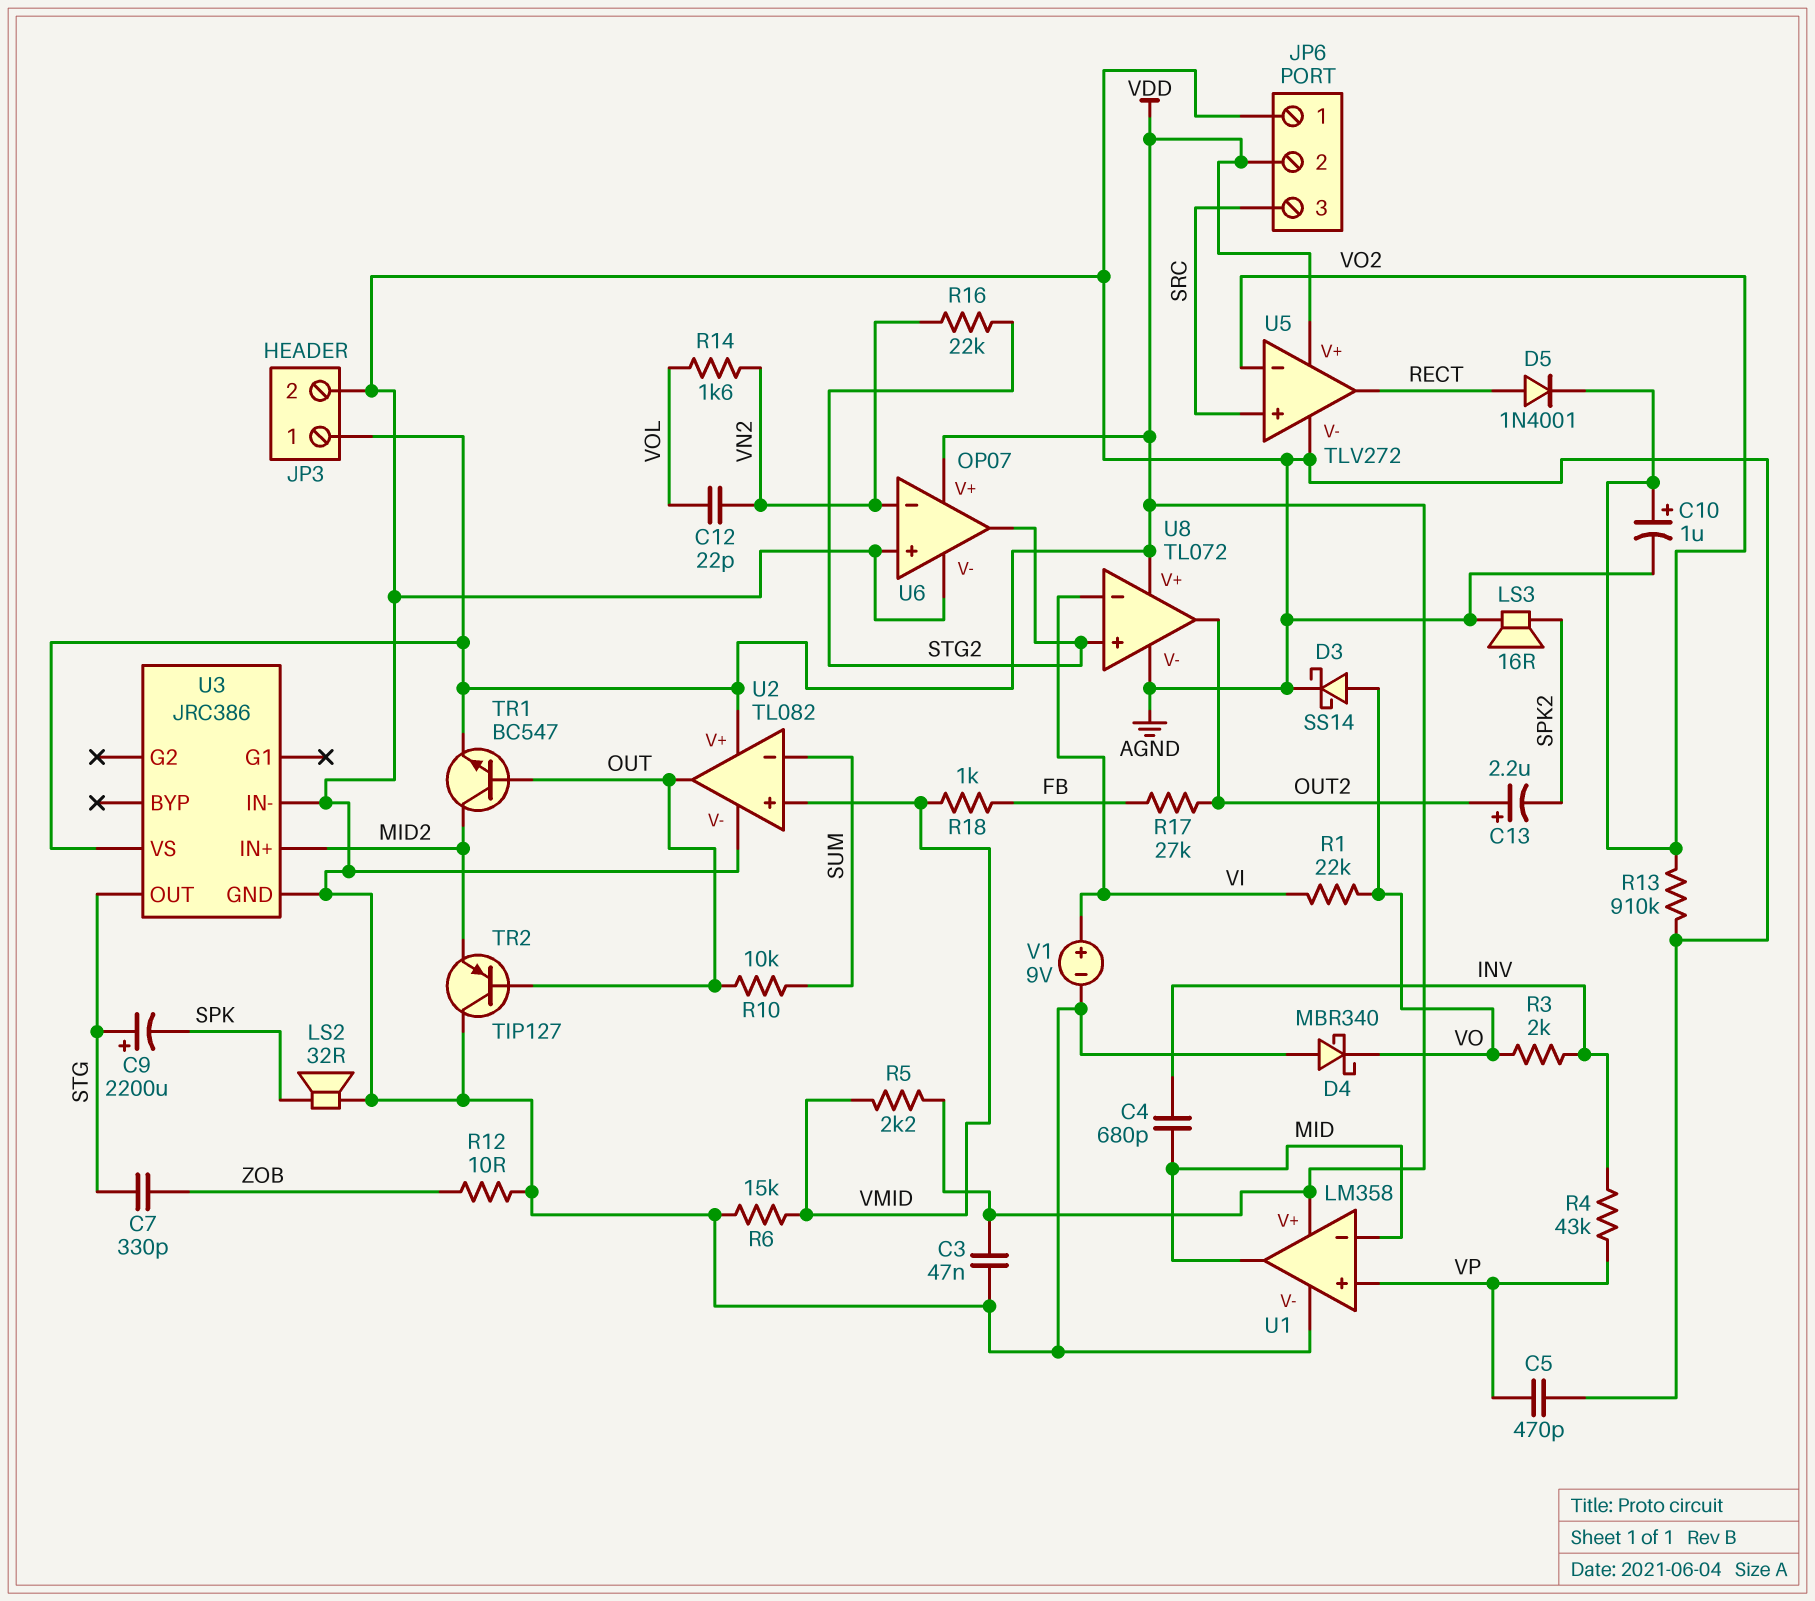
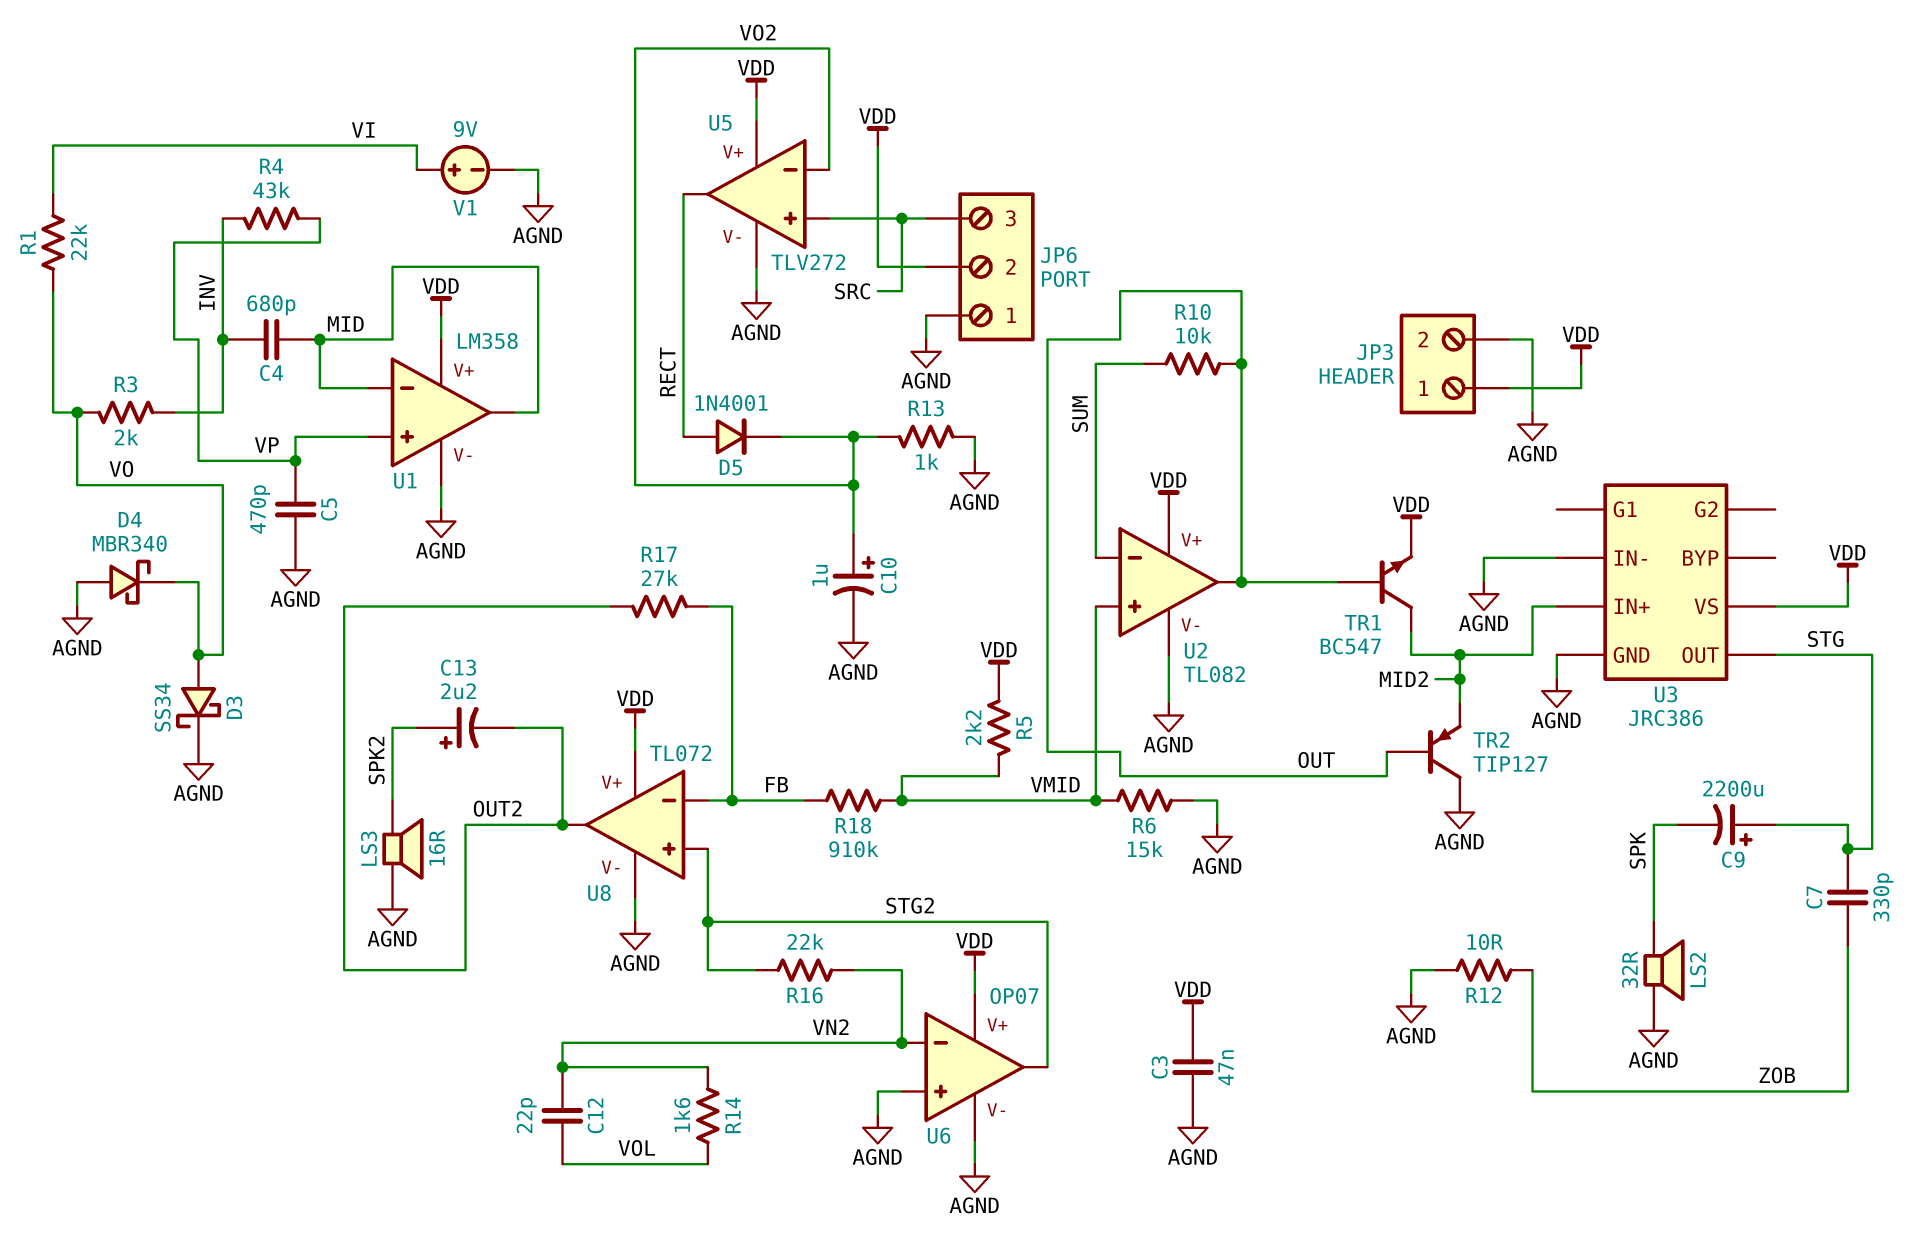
C13: 2.2uF (plus OUT2, minus SPK2) -> 2.2uF (plus SPK2, minus OUT2)
D3: schottky SS14 (A VO, K AGND) -> schottky SS34 (A VO, K AGND)
R13: 910k (AGND, VO2) -> 1k (AGND, VO2)
R18: 1k (FB, VMID) -> 910k (FB, VMID)
U8 pin in-: VI -> FB

